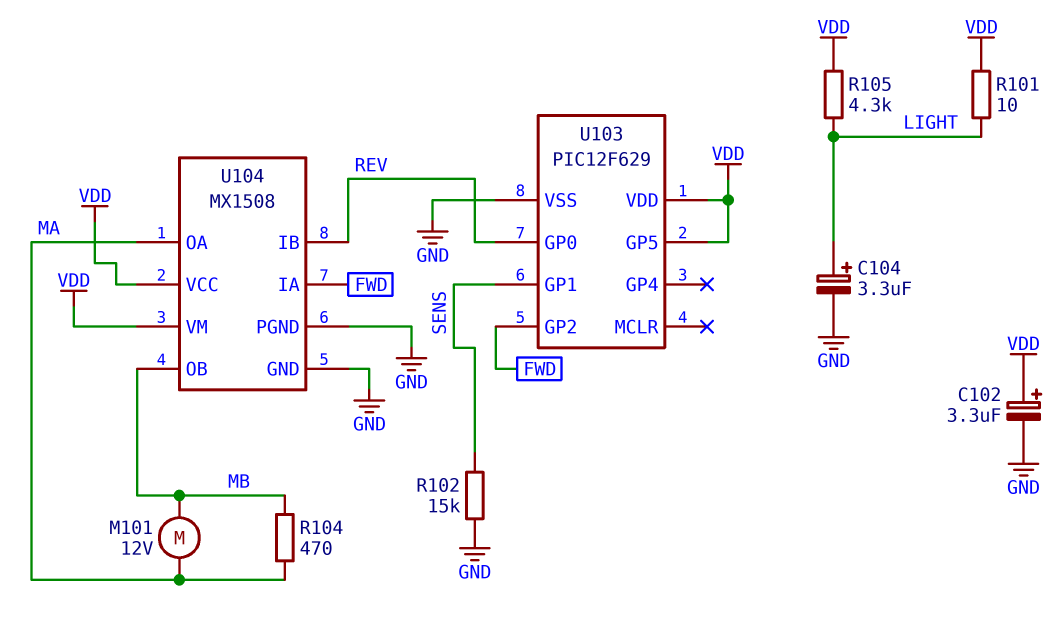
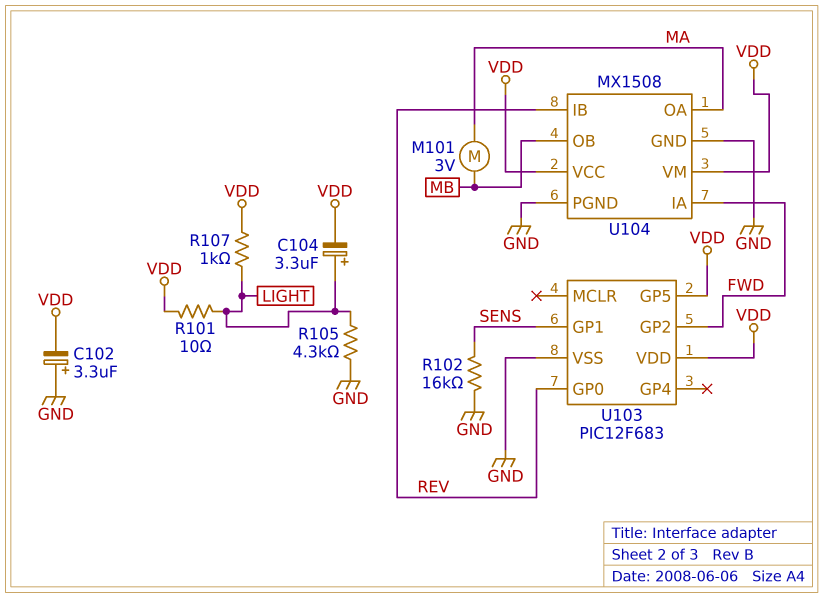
C102: 3.3uF (plus VDD, minus GND) -> 3.3uF (plus GND, minus VDD)
C104: 3.3uF (plus LIGHT, minus GND) -> 3.3uF (plus LIGHT, minus VDD)
M101: motor 12V (MA, MB) -> motor 3V (MA, MB)
R102: 15k (GND, SENS) -> 16k (GND, SENS)
R104: 470 (MA, MB) -> none
R105: 4.3k (LIGHT, VDD) -> 4.3k (GND, LIGHT)
R107: none -> 1k (LIGHT, VDD)
U103: PIC12F629 -> PIC12F683

